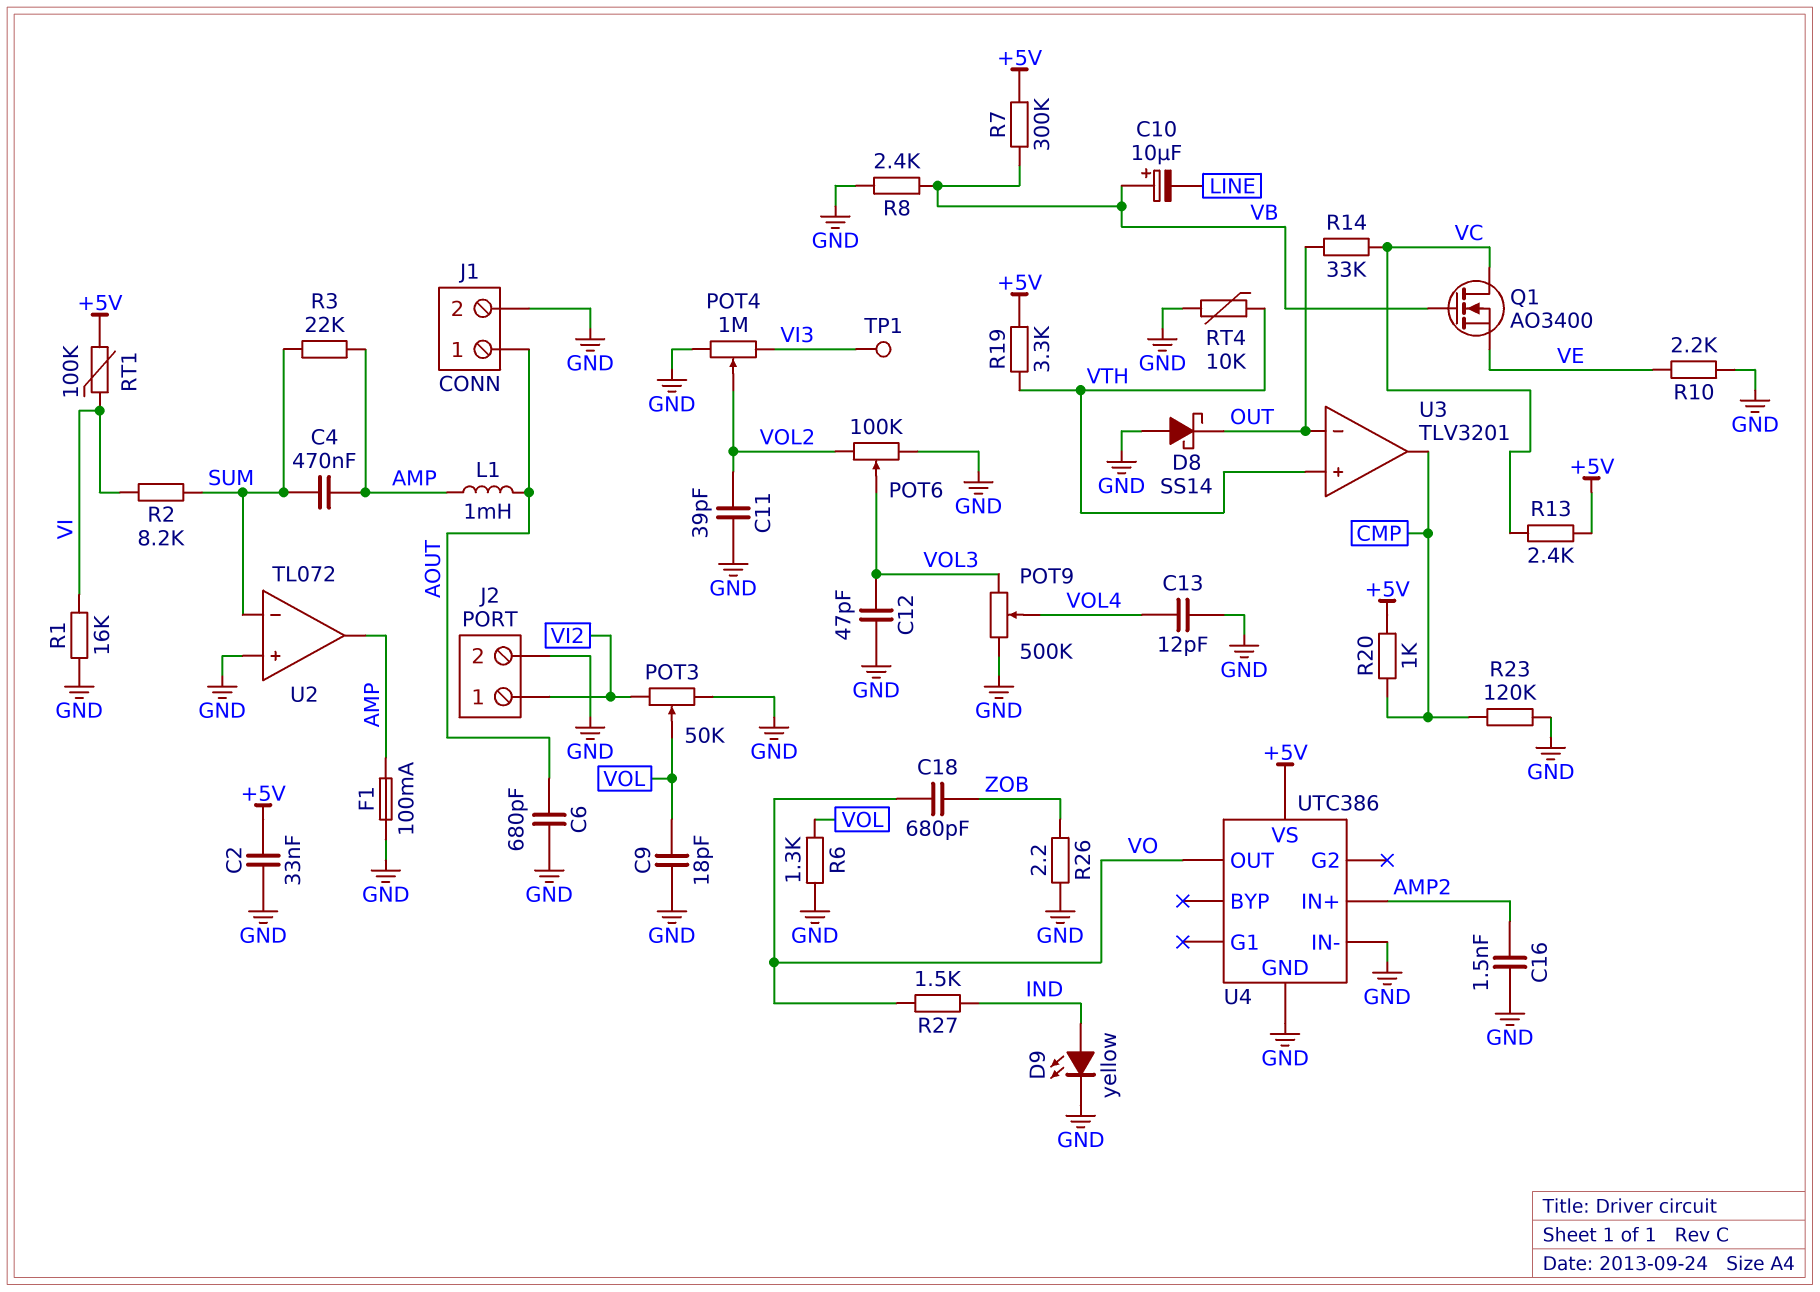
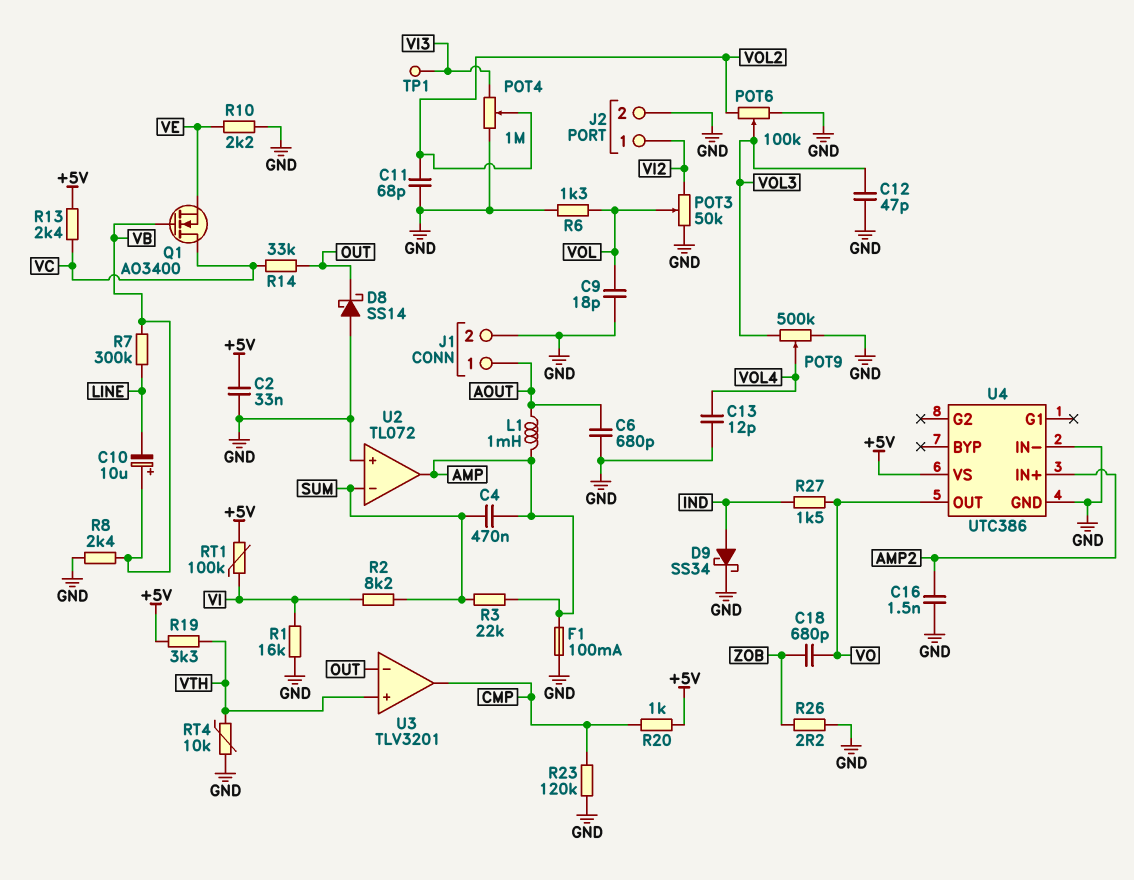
C11: 39pF (GND, VOL2) -> 68pF (GND, VOL2)
D9: LED yellow (A IND, K GND) -> schottky SS34 (A IND, K GND)
R7: 300k (+5V, VB) -> 300k (LINE, VB)

